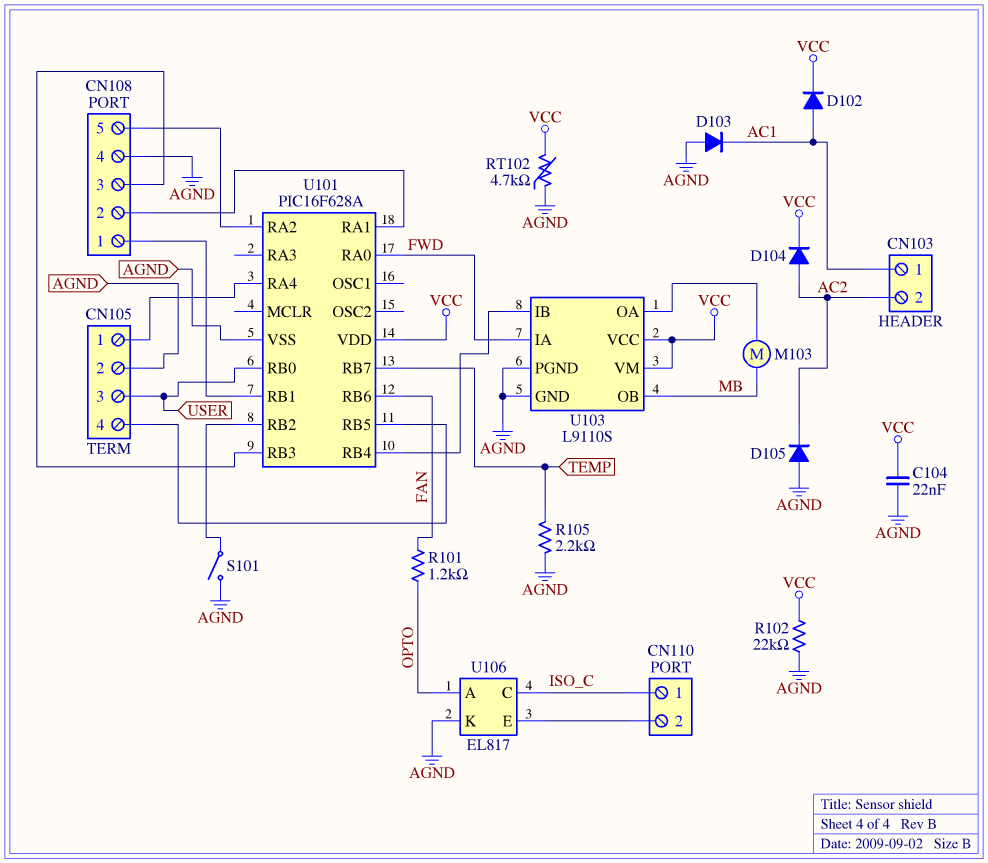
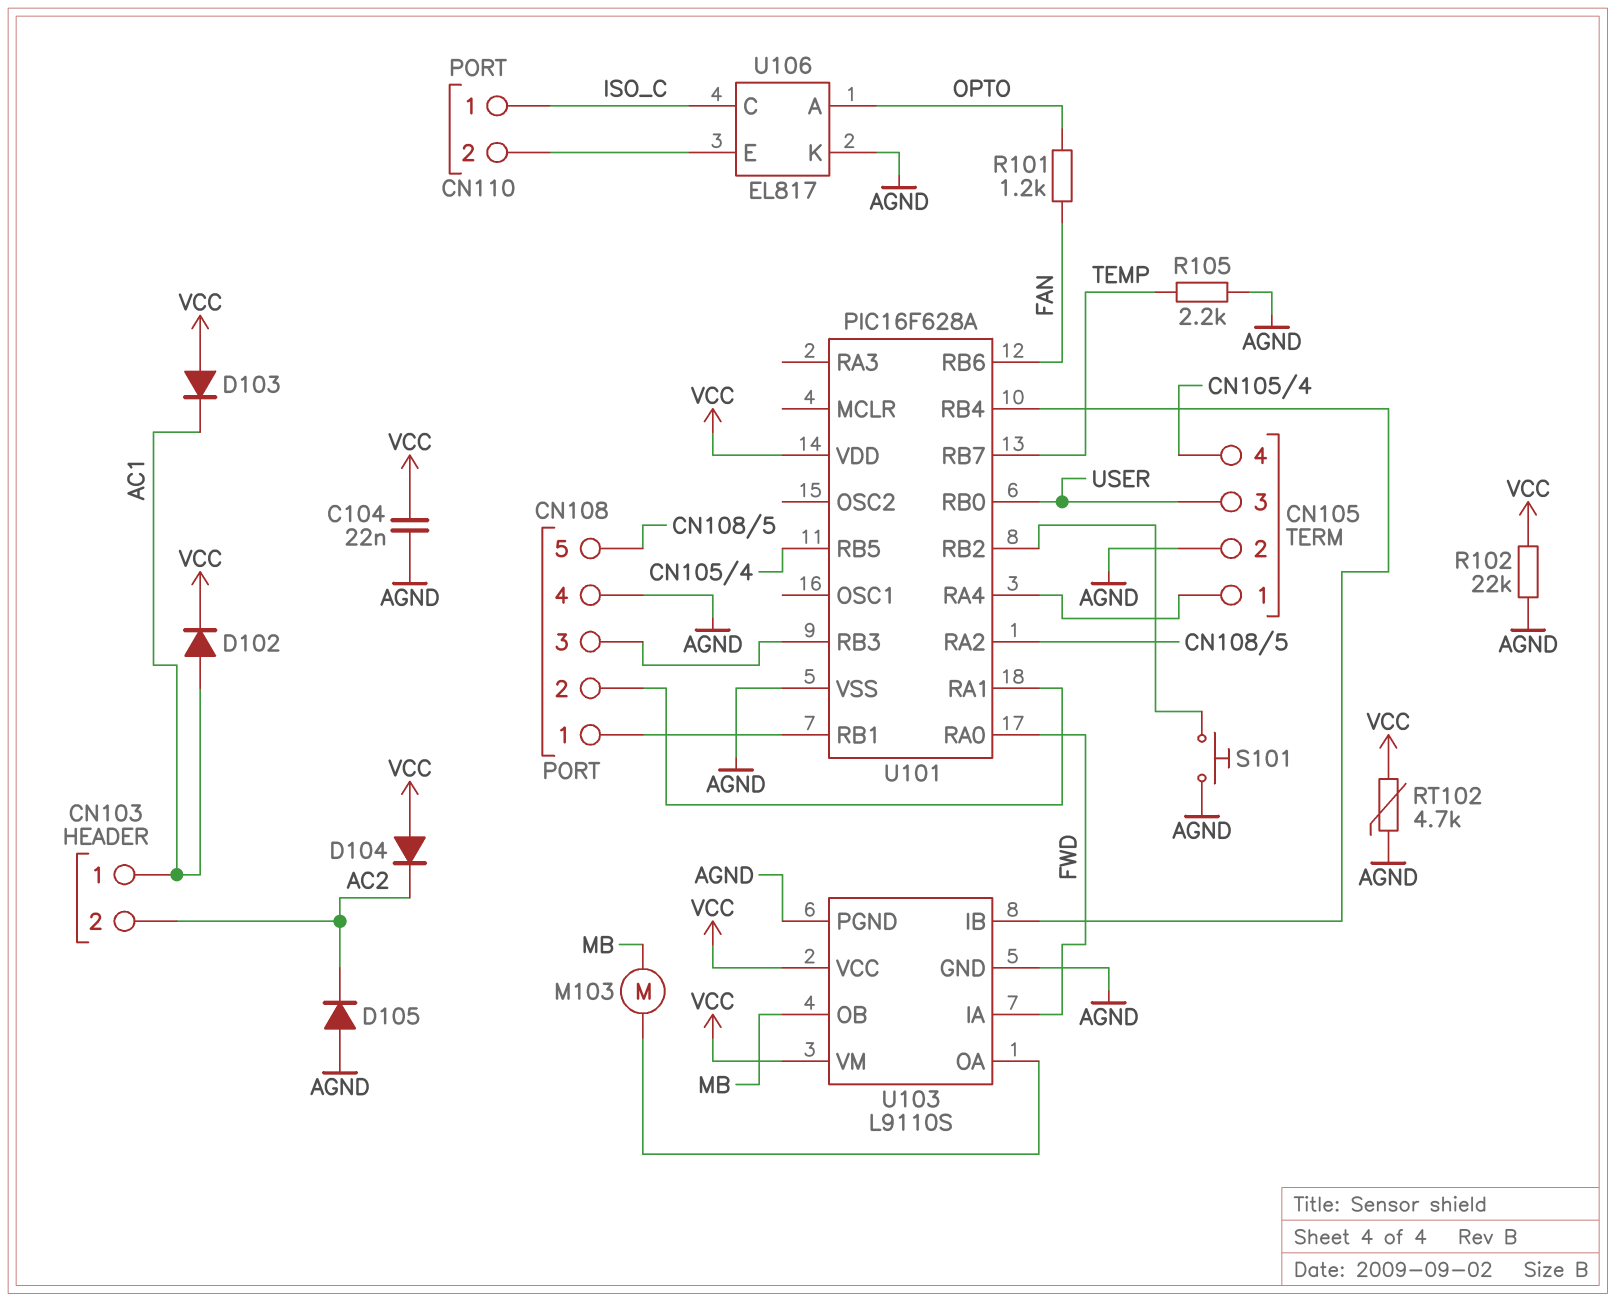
D103: diode (A AGND, K AC1) -> diode (A VCC, K AC1)
D104: diode (A AC2, K VCC) -> diode (A VCC, K AC2)
S101: switch (AGND, U101/RB2) -> button (AGND, U101/RB2)

